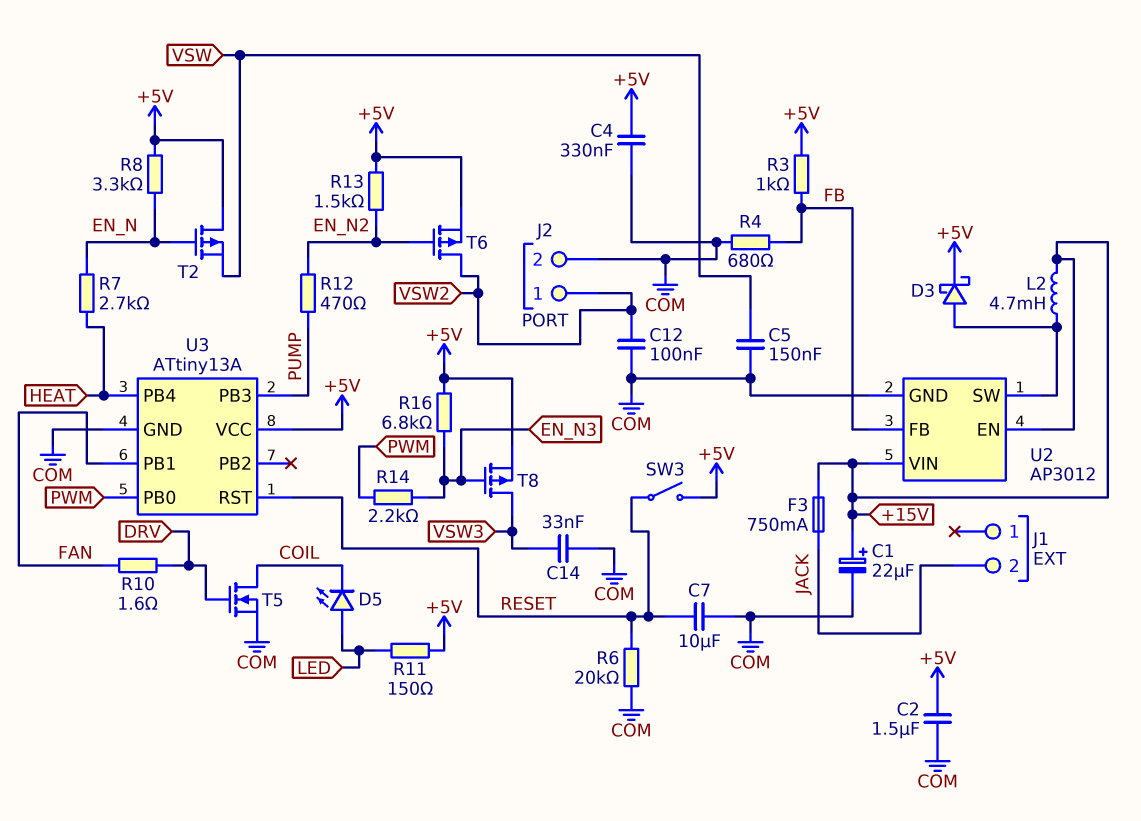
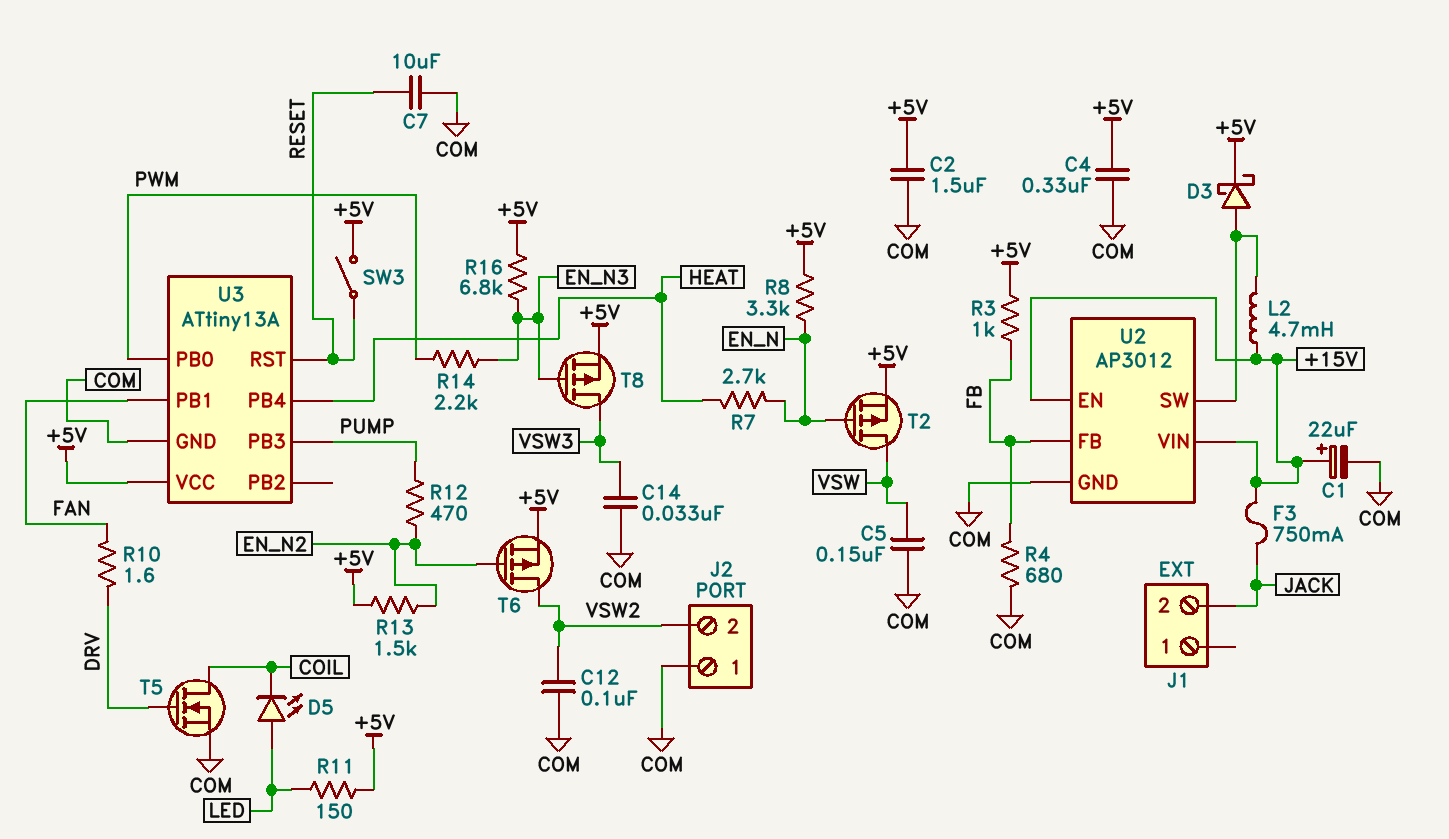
J2 pin 1: VSW2 -> COM
J2 pin 2: COM -> VSW2
R6: 20k (COM, RESET) -> none
T2: PMOS (G EN_N, D +5V, S VSW) -> PMOS (G EN_N, D VSW, S +5V)

